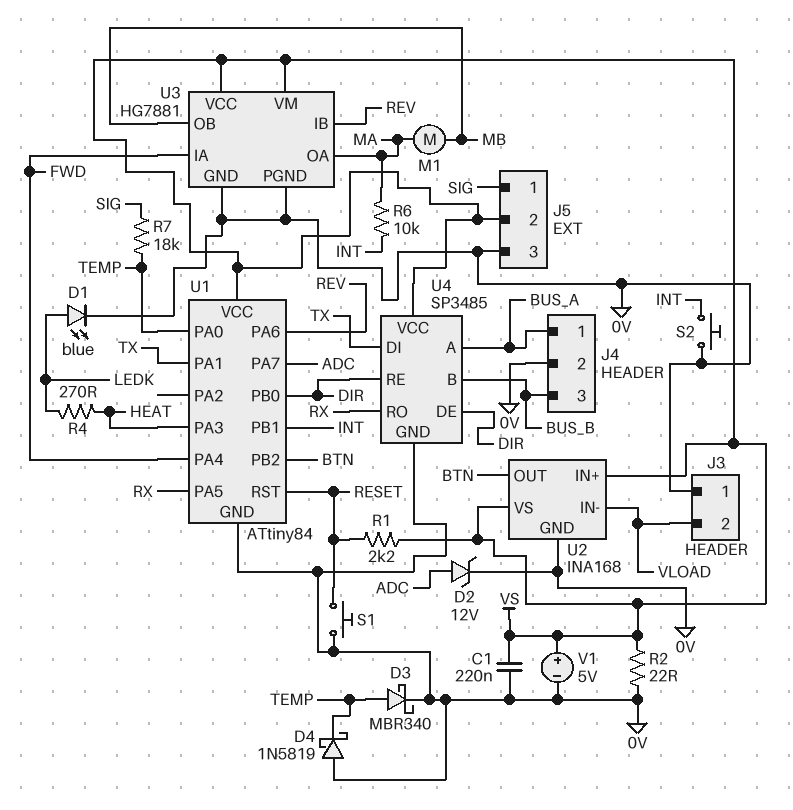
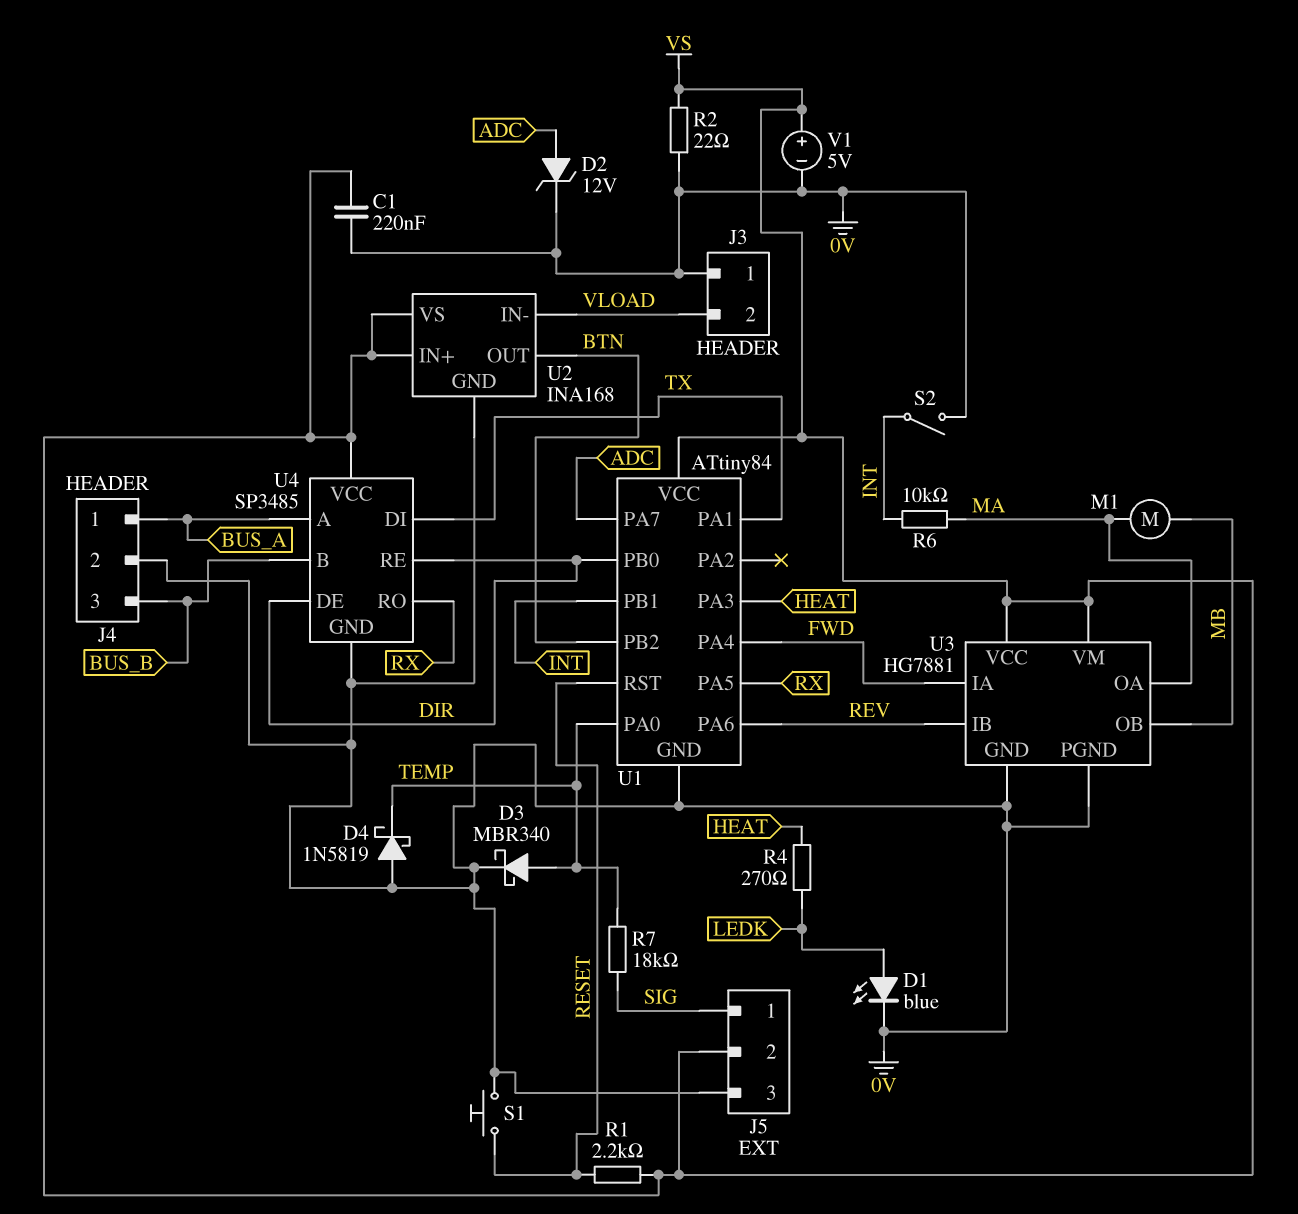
S2: button (0V, INT) -> switch (0V, INT)

